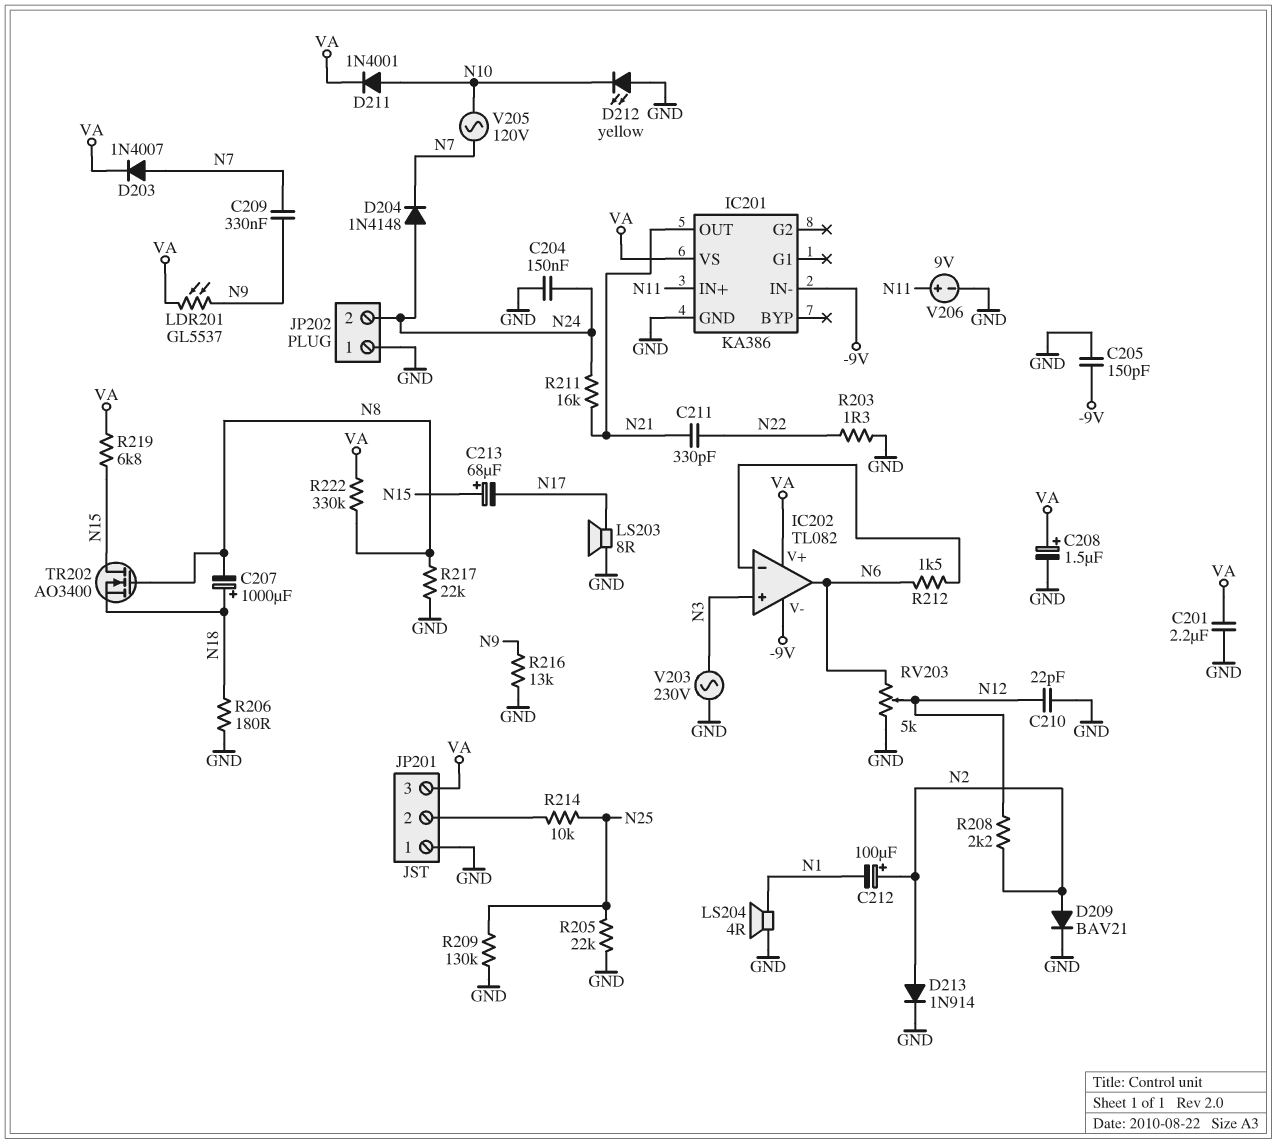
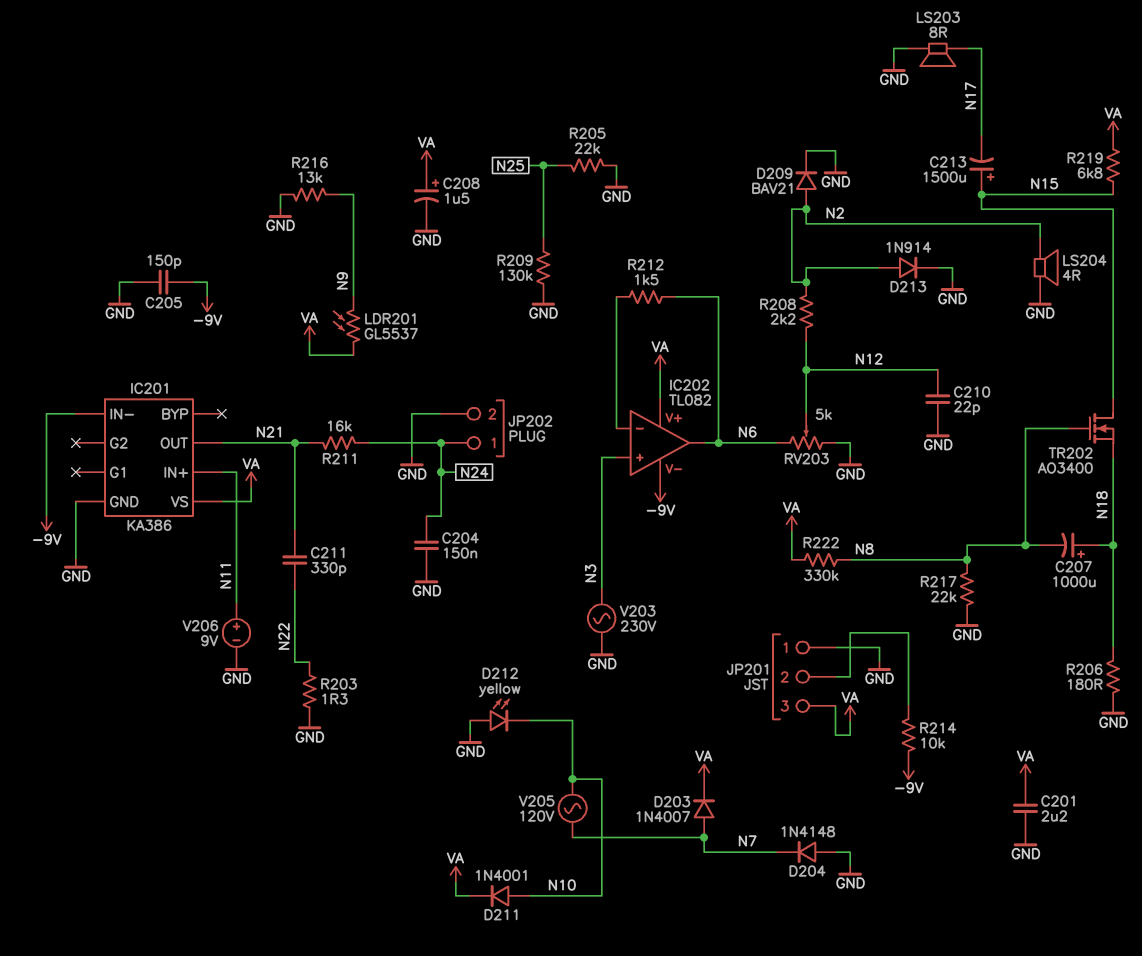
C209: 330nF (N7, N9) -> none
C212: 100uF (plus N2, minus N1) -> none
C213: 68uF (plus N15, minus N17) -> 1500uF (plus N15, minus N17)
D204: diode 1N4148 (A N24, K N7) -> diode 1N4148 (A GND, K N7)
JP202 pin 1: GND -> N24
JP202 pin 2: N24 -> GND
LS204: speaker 4R (GND, N1) -> speaker 4R (GND, N2)
R214: 10k (JP201/2, N25) -> 10k (-9V, JP201/2)

